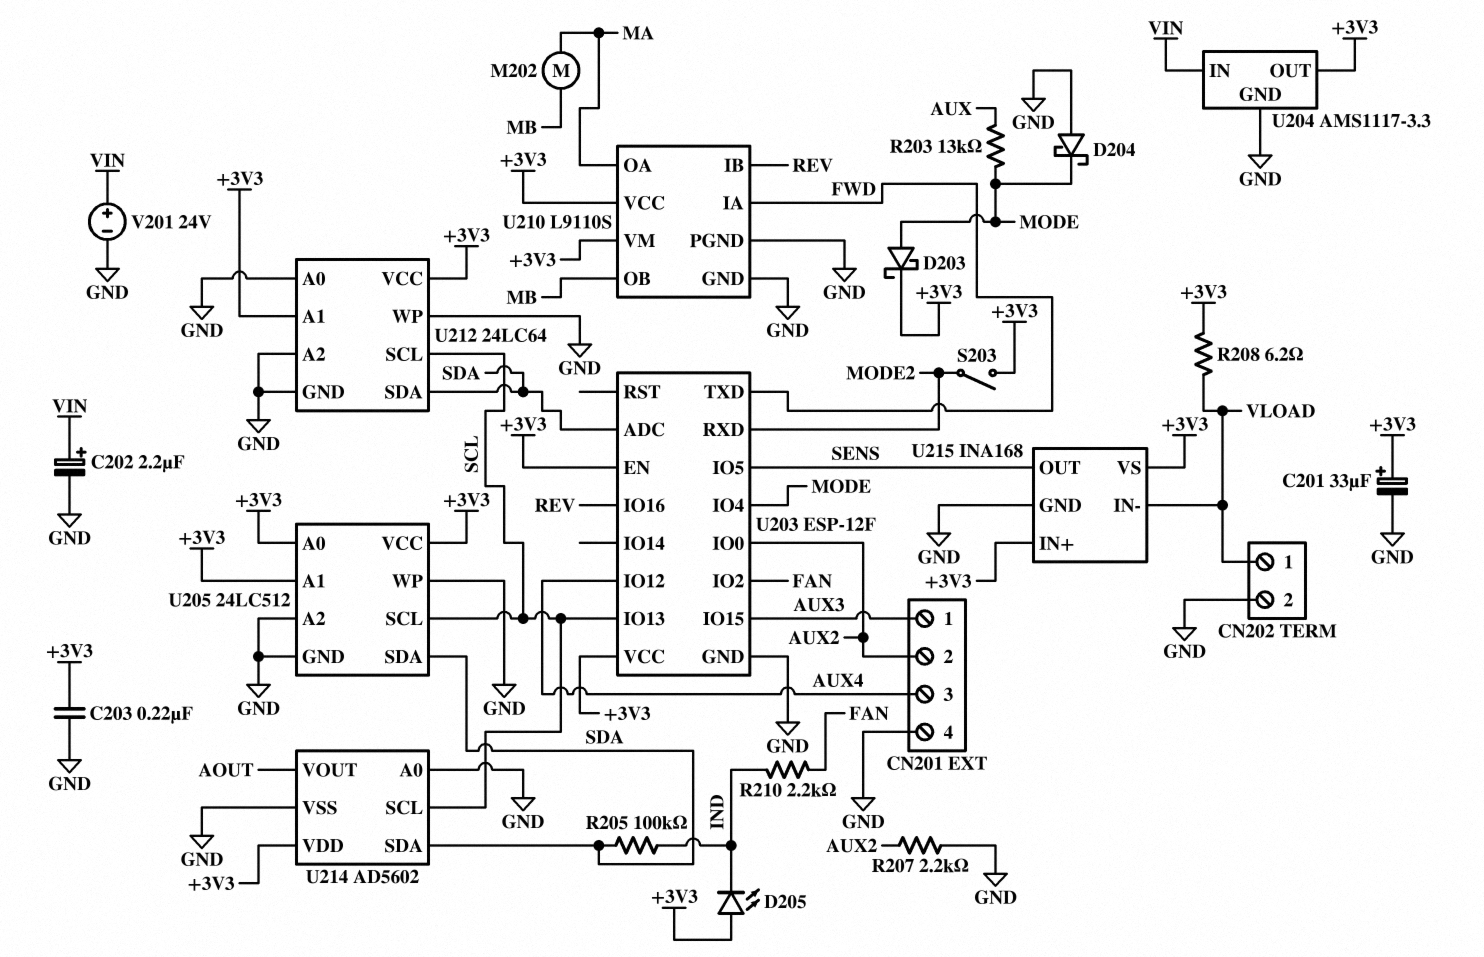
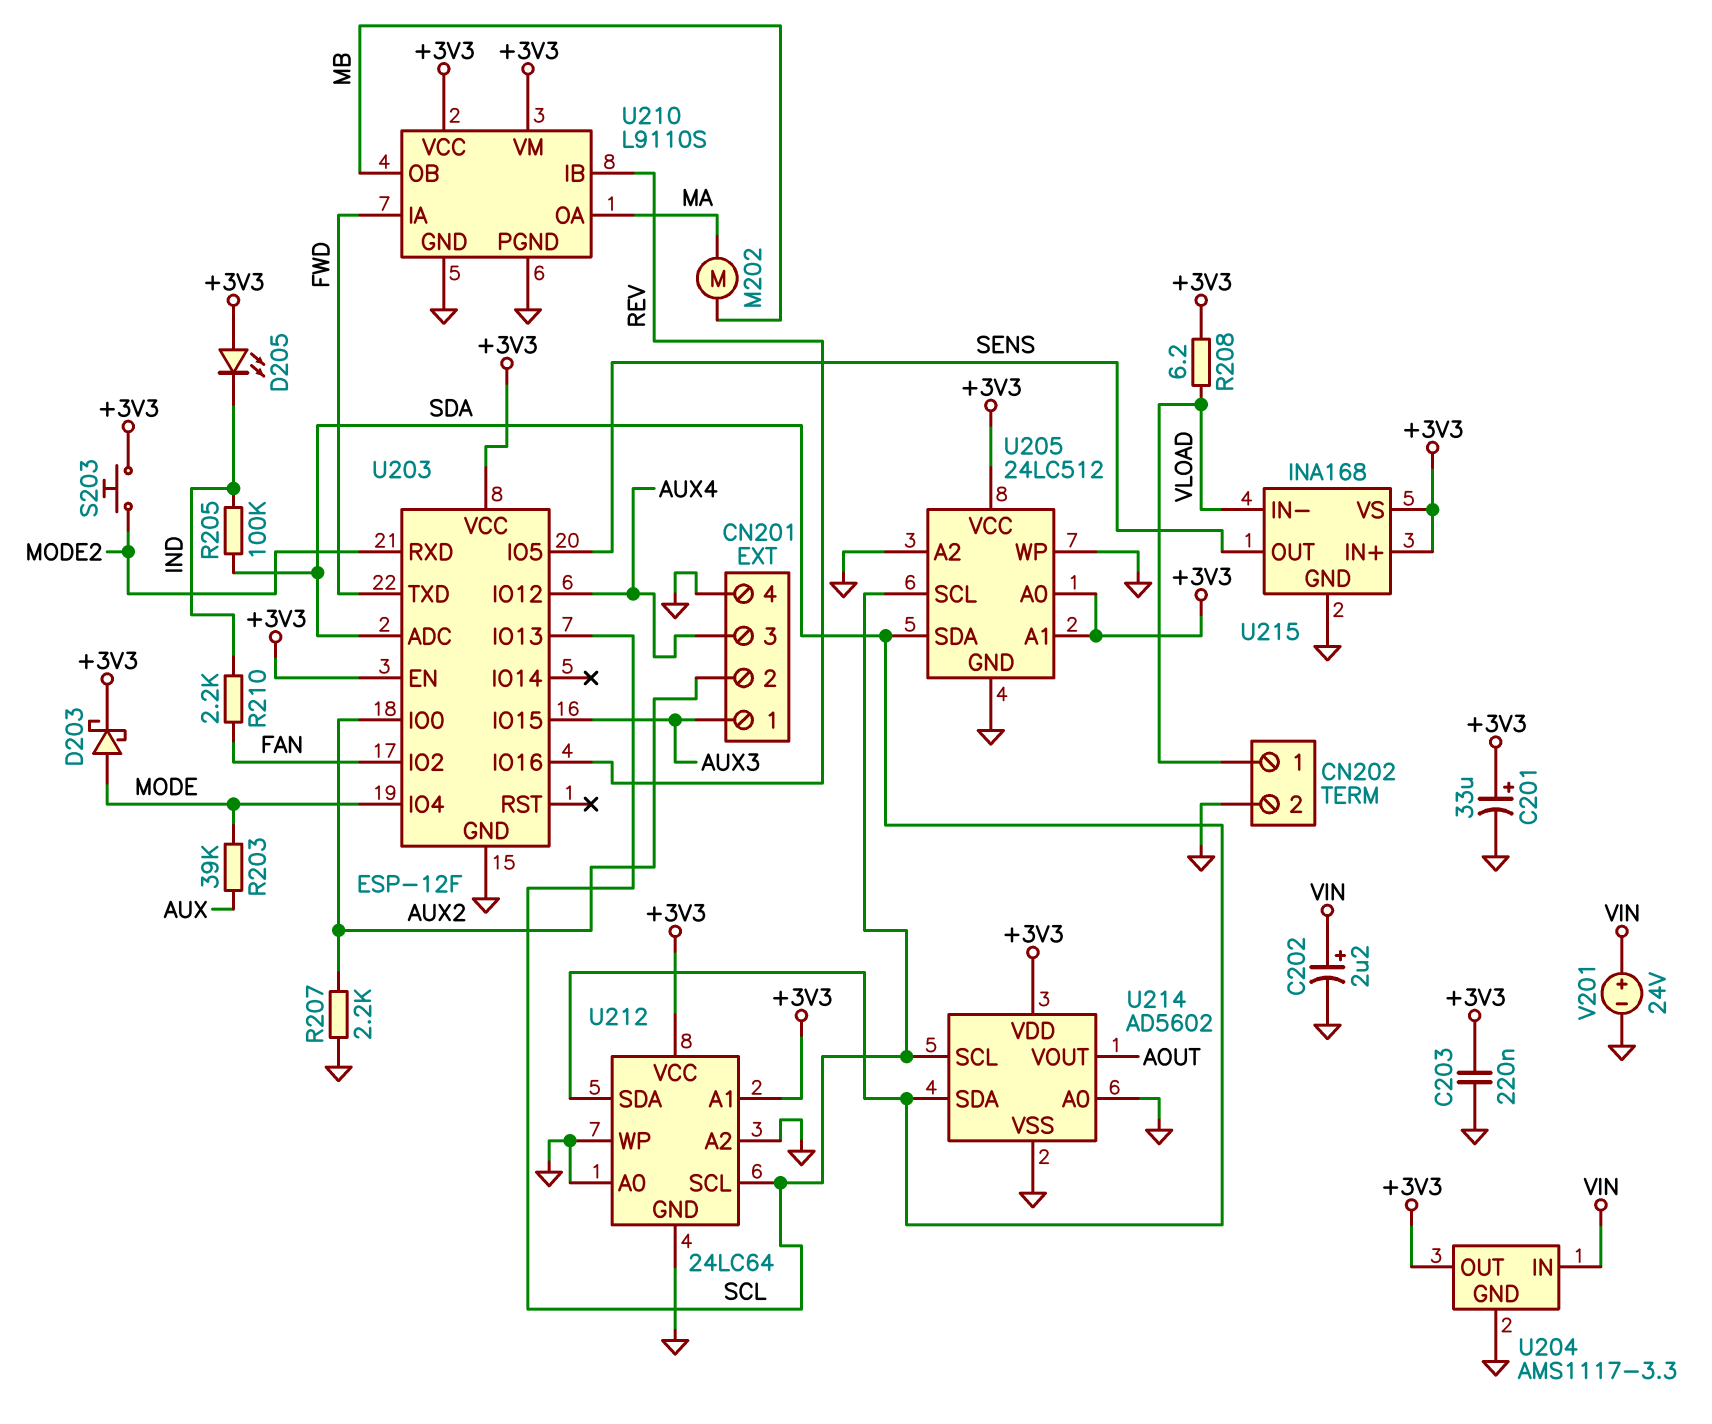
D204: schottky (A GND, K MODE) -> none
R203: 13k (AUX, MODE) -> 39k (AUX, MODE)
S203: switch (+3V3, MODE2) -> button (+3V3, MODE2)

